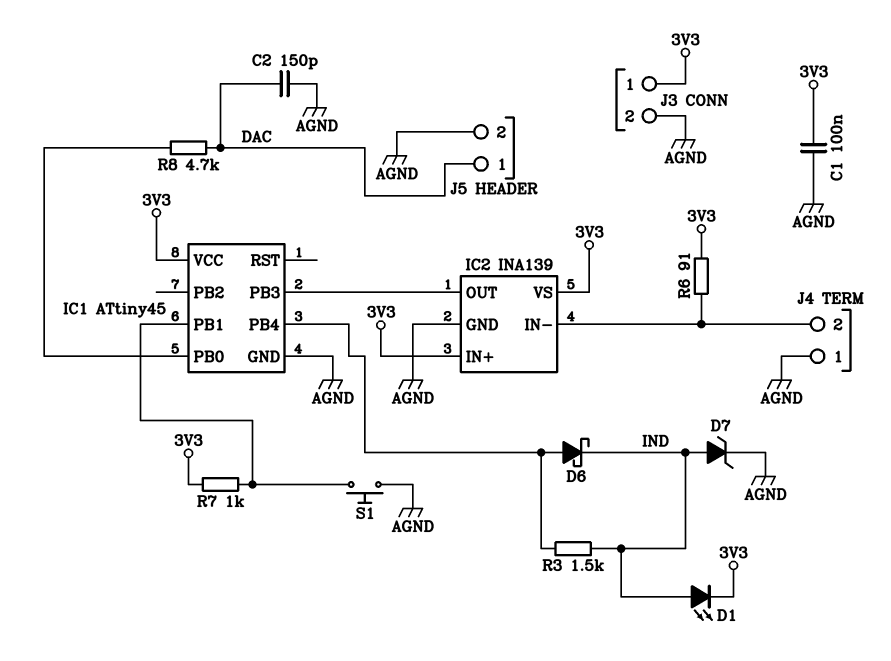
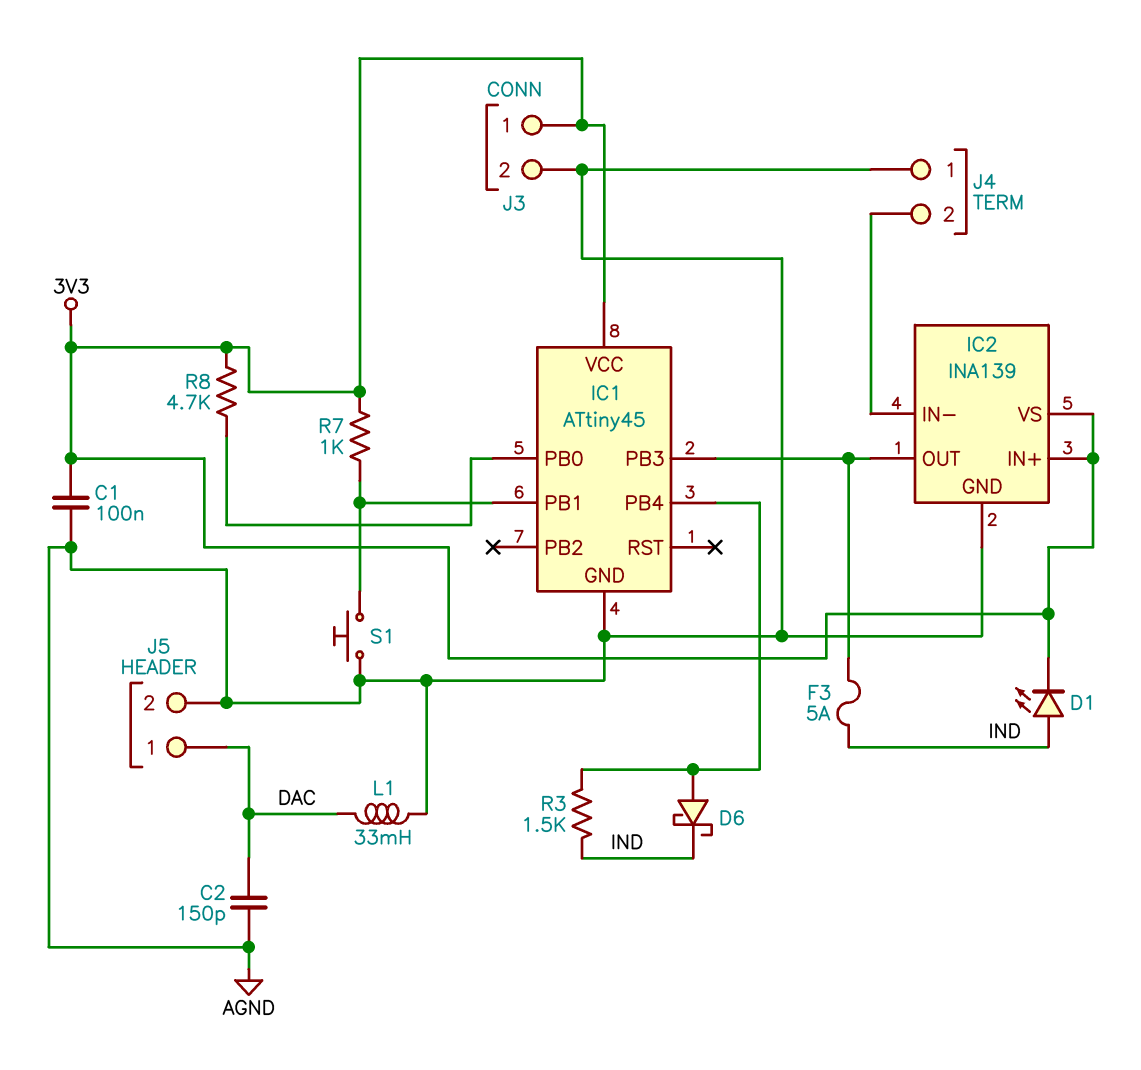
D7: zener (A IND, K AGND) -> none
F3: none -> 5A (IC1/PB3, IND)
L1: none -> 33mH (AGND, DAC)
R6: 91 (3V3, IC2/IN-) -> none
R8: 4.7k (DAC, IC1/PB0) -> 4.7k (3V3, IC1/PB0)

